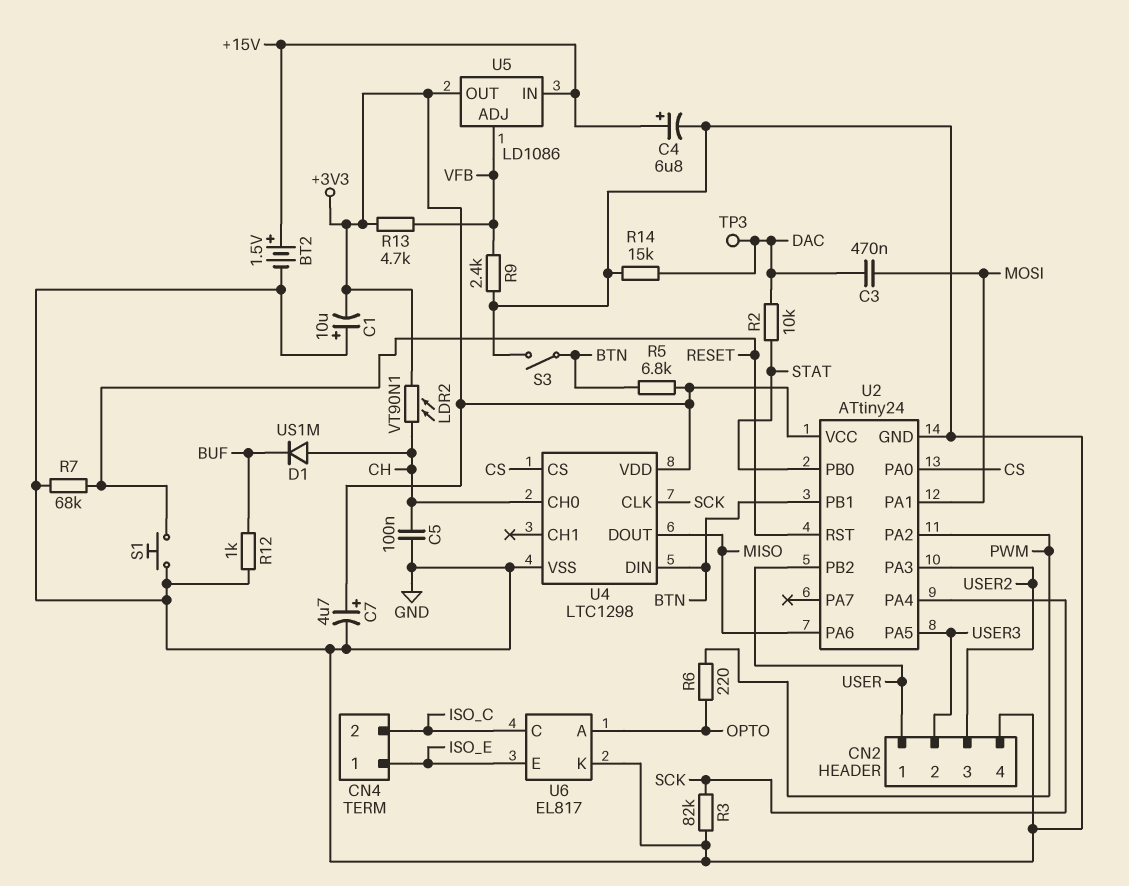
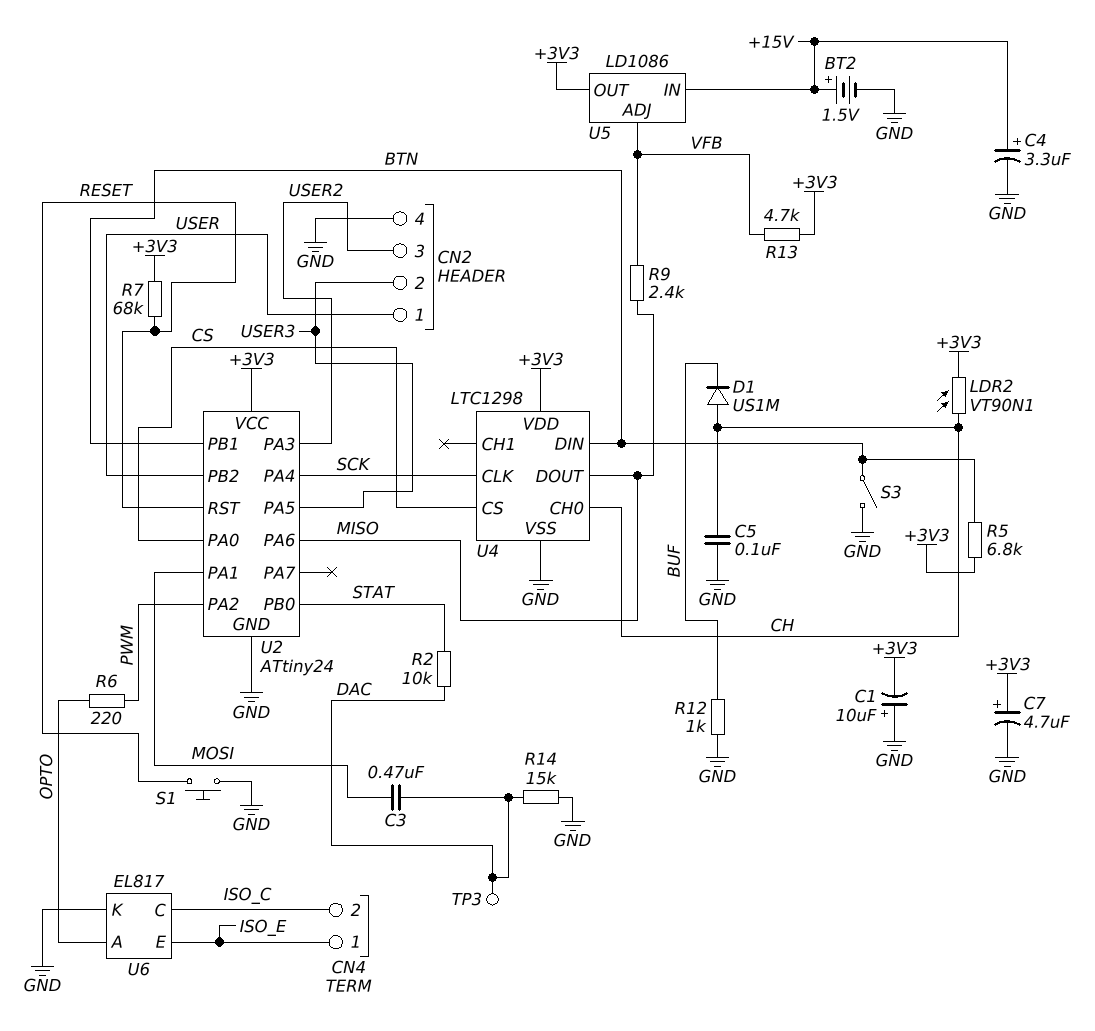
C4: 6.8uF (plus +15V, minus GND) -> 3.3uF (plus +15V, minus GND)
R3: 82k (GND, SCK) -> none
R7: 68k (GND, RESET) -> 68k (+3V3, RESET)
R9: 2.4k (GND, VFB) -> 2.4k (MISO, VFB)

